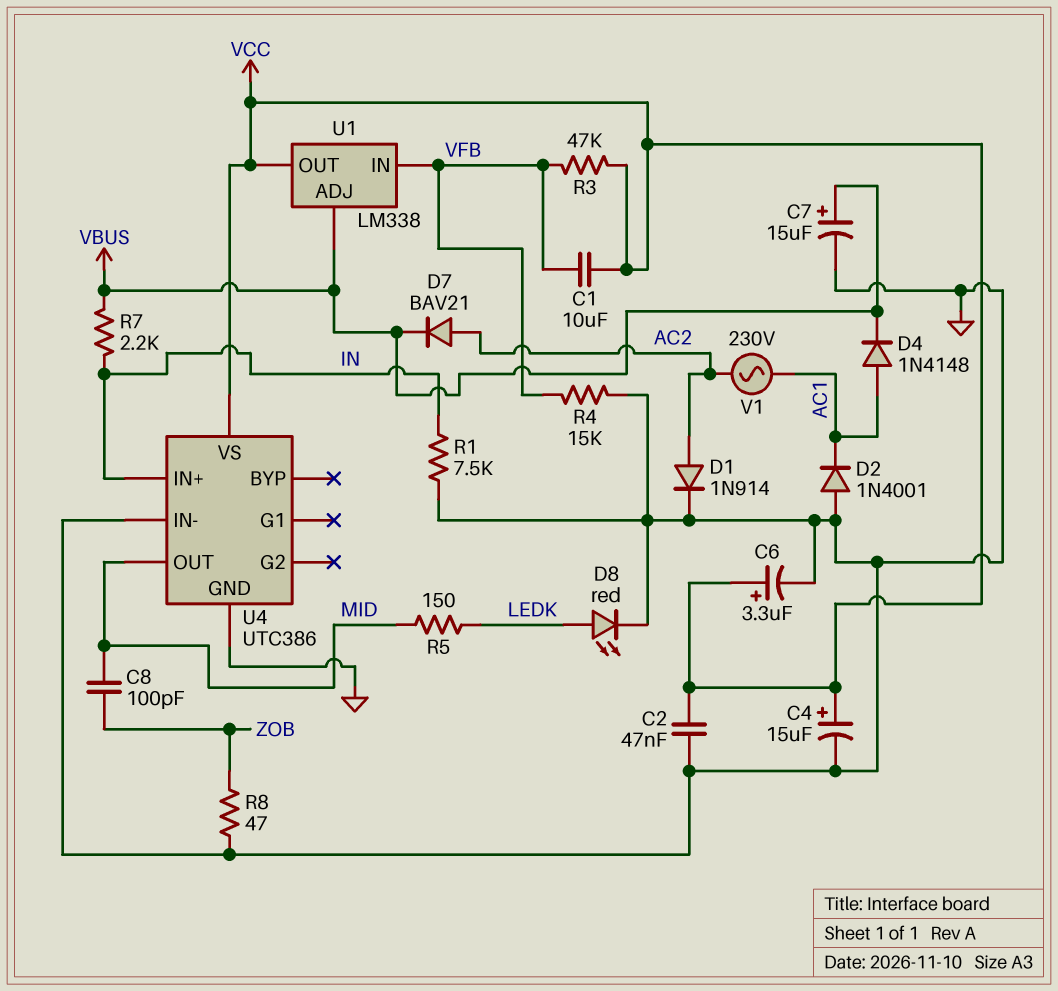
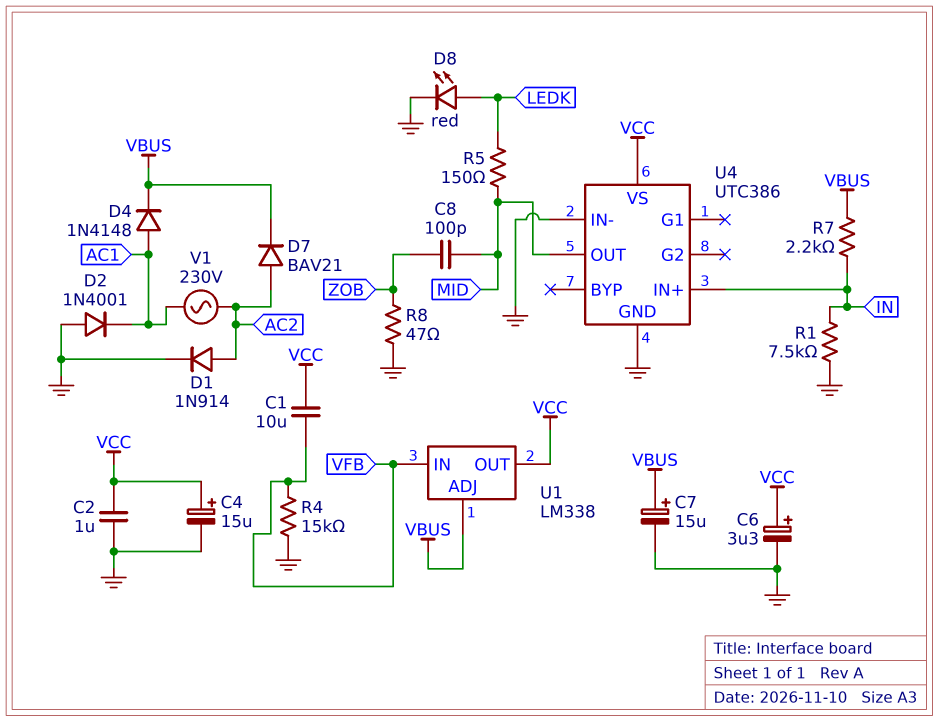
C2: 47nF (GND, VCC) -> 1uF (GND, VCC)
R3: 47k (VCC, VFB) -> none

